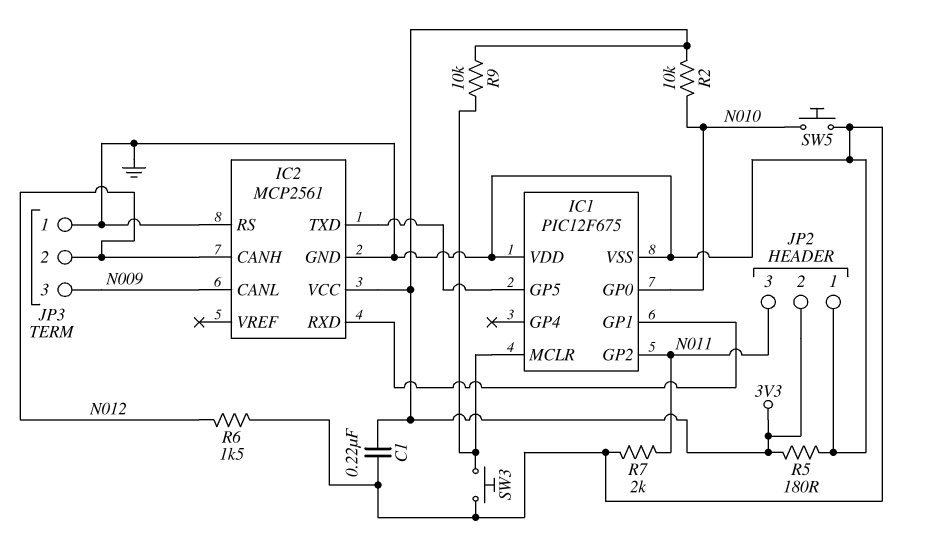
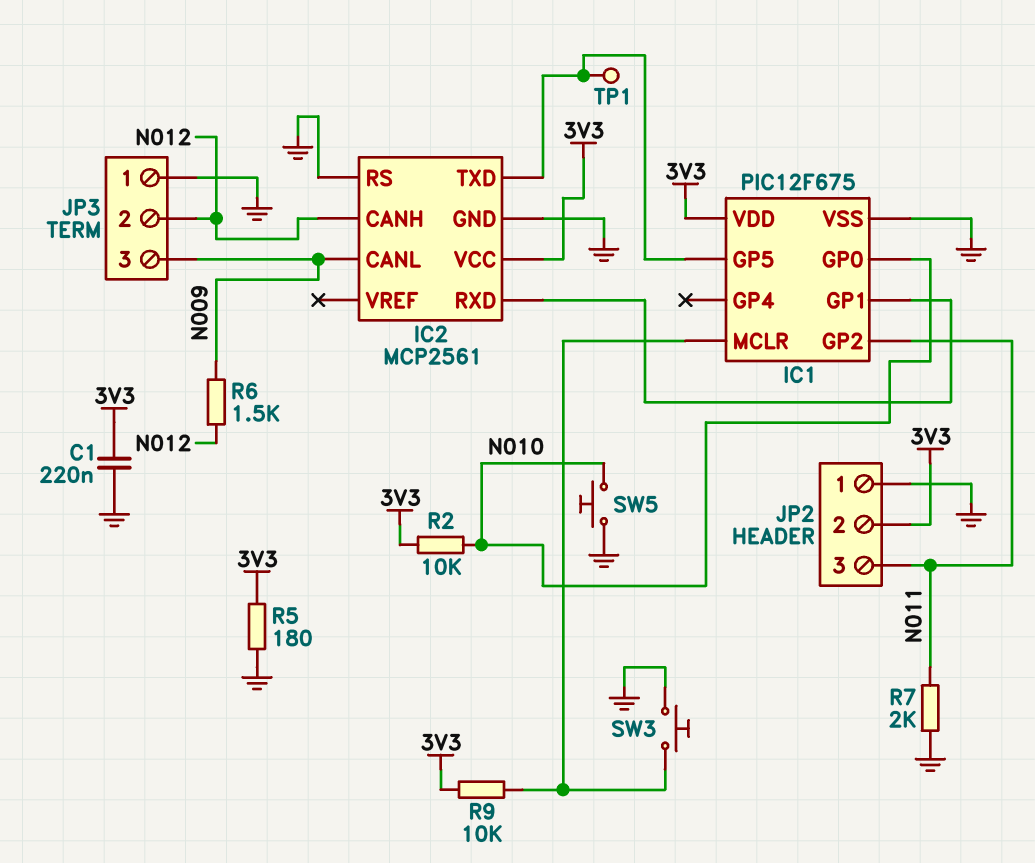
IC1 pin VDD: GND -> 3V3
R6: 1.5k (GND, N012) -> 1.5k (N009, N012)
TP1: none -> test point (IC1/GP5)

